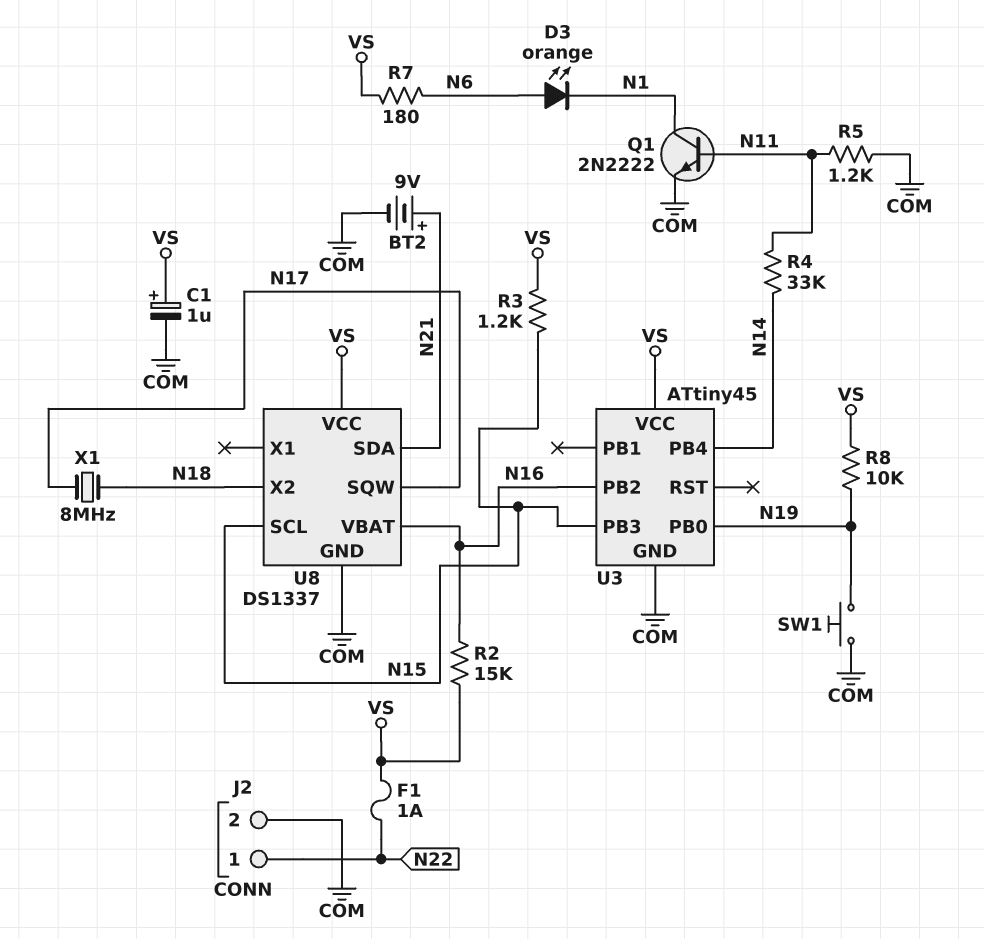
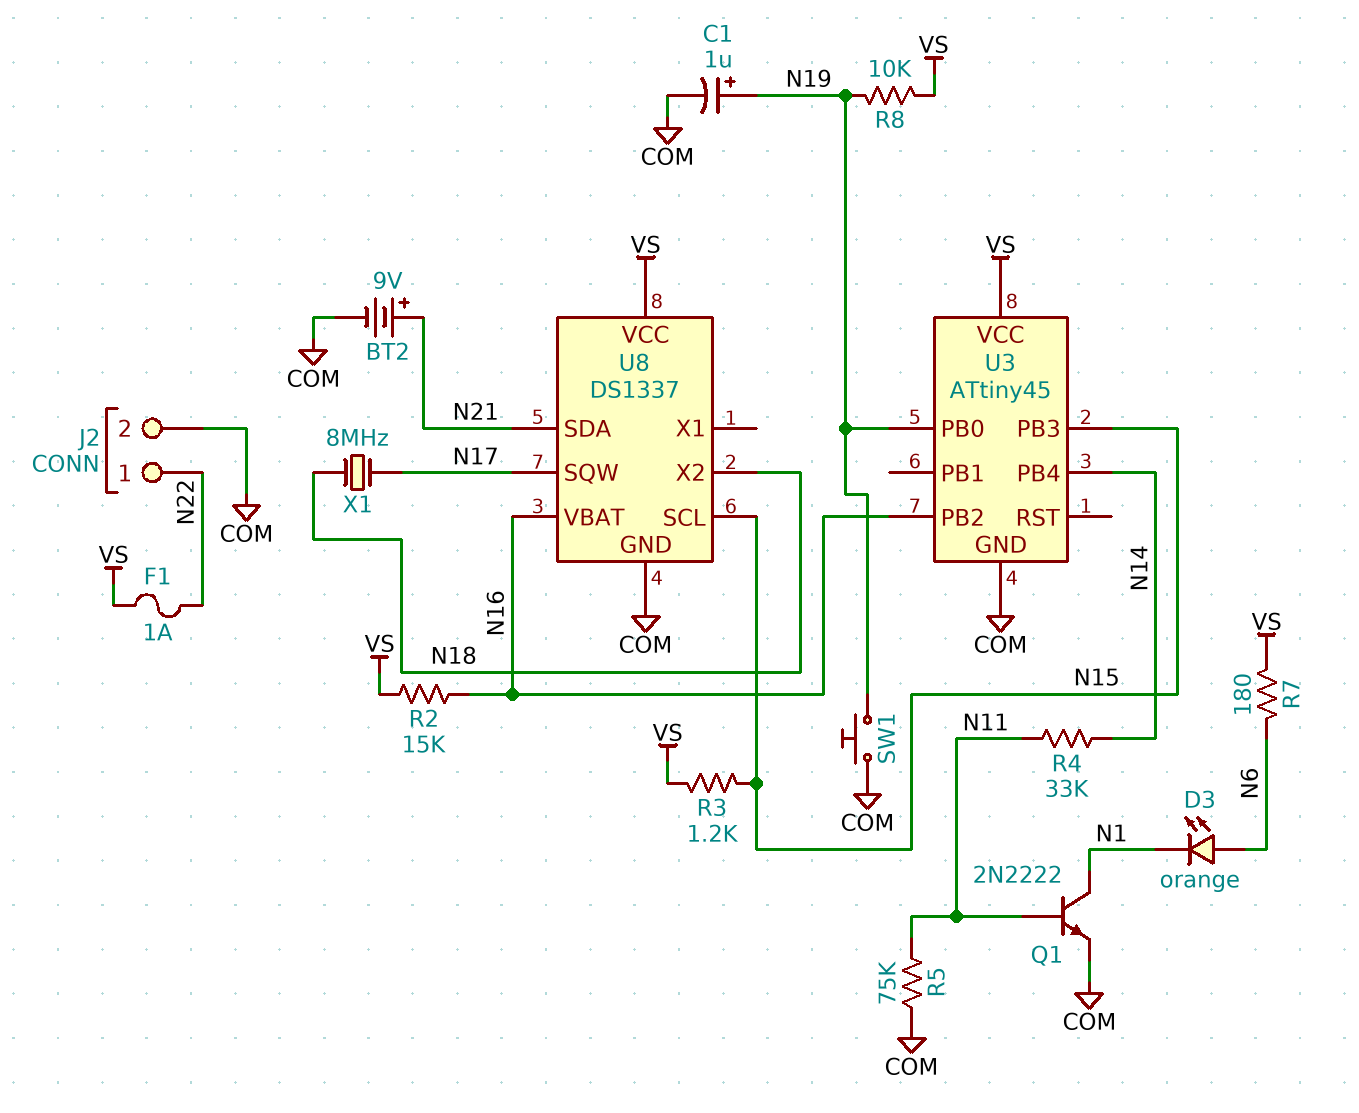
C1: 1uF (plus VS, minus COM) -> 1uF (plus N19, minus COM)
R5: 1.2k (COM, N11) -> 75k (COM, N11)

